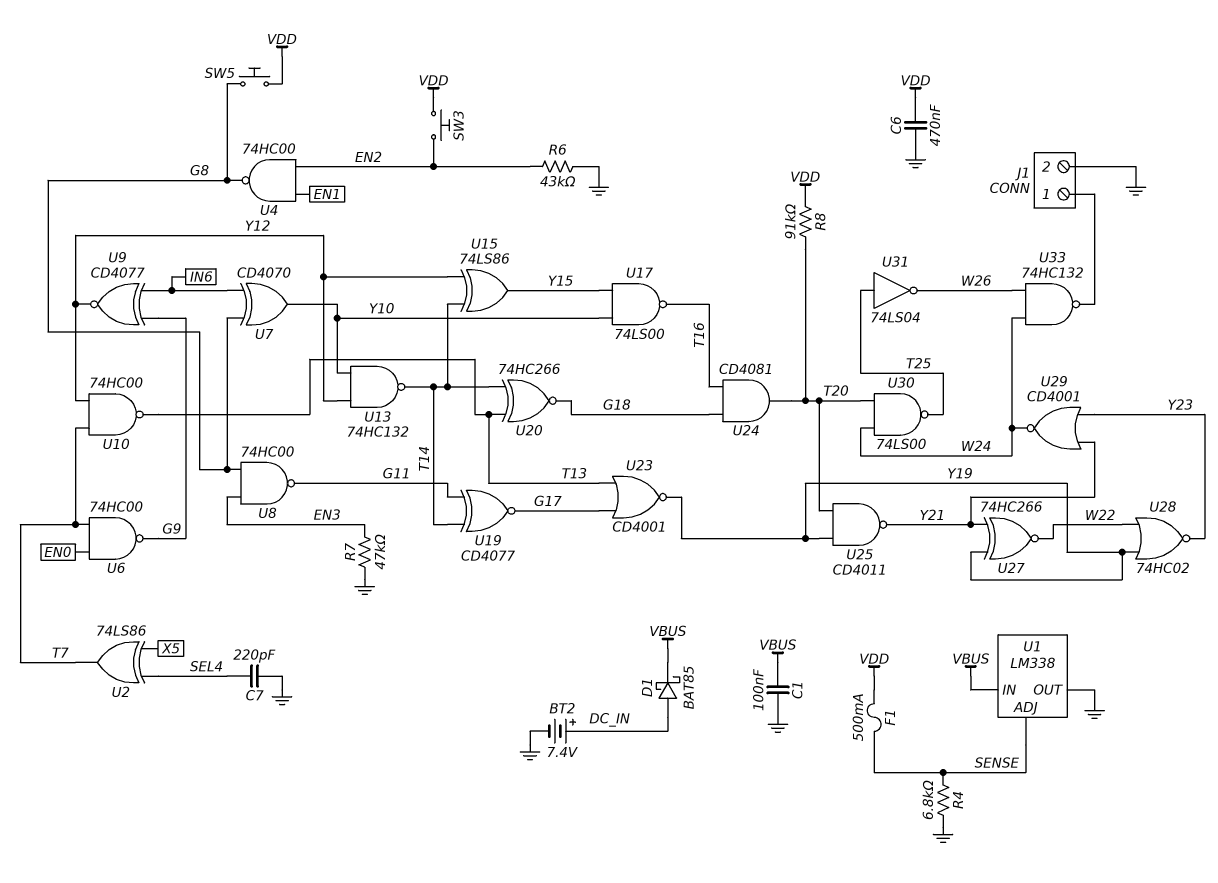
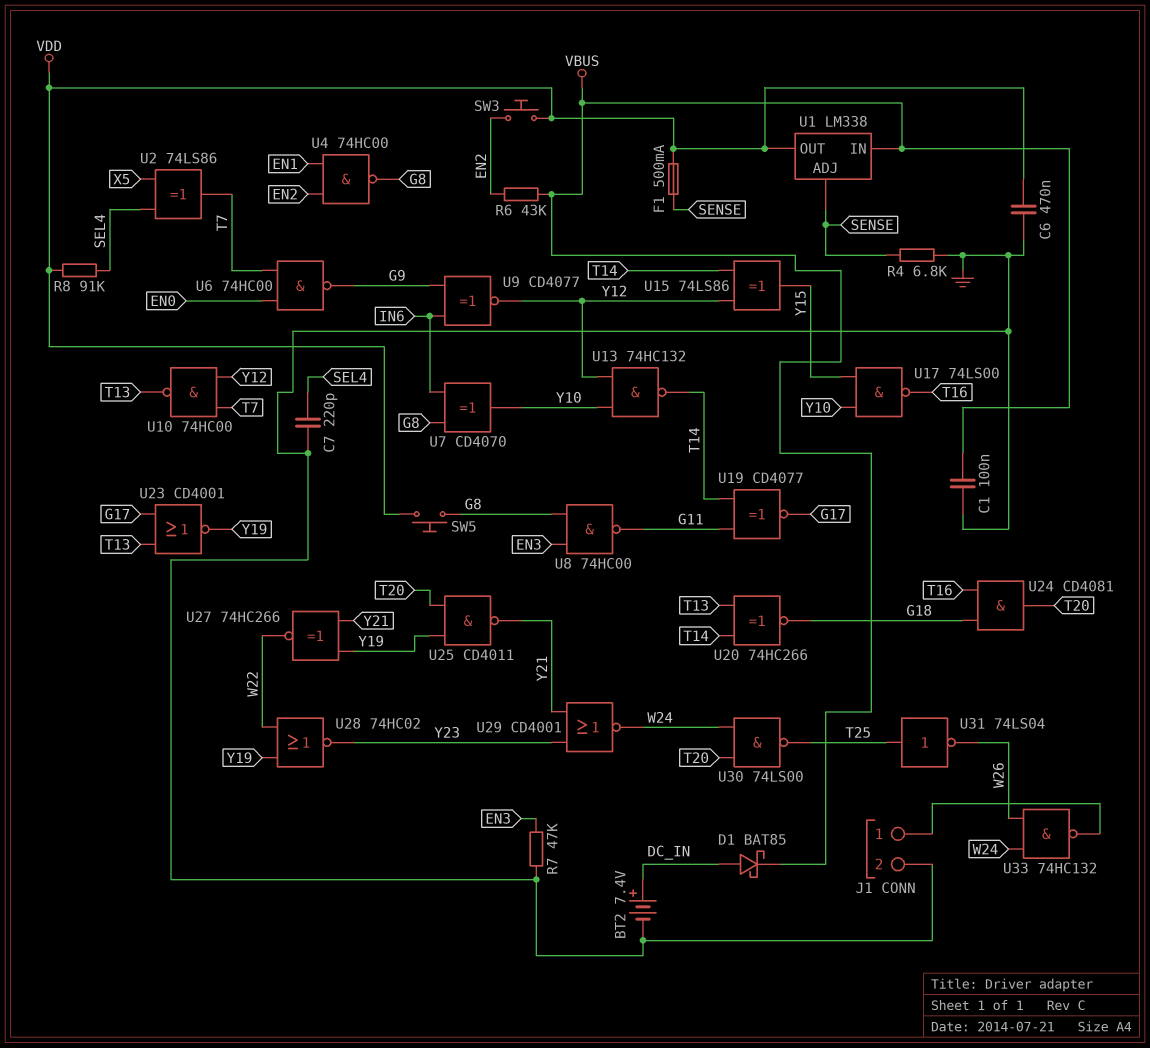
R6: 43k (EN2, GND) -> 43k (EN2, VBUS)
R8: 91k (T20, VDD) -> 91k (SEL4, VDD)
U1 pin OUT: GND -> VDD

